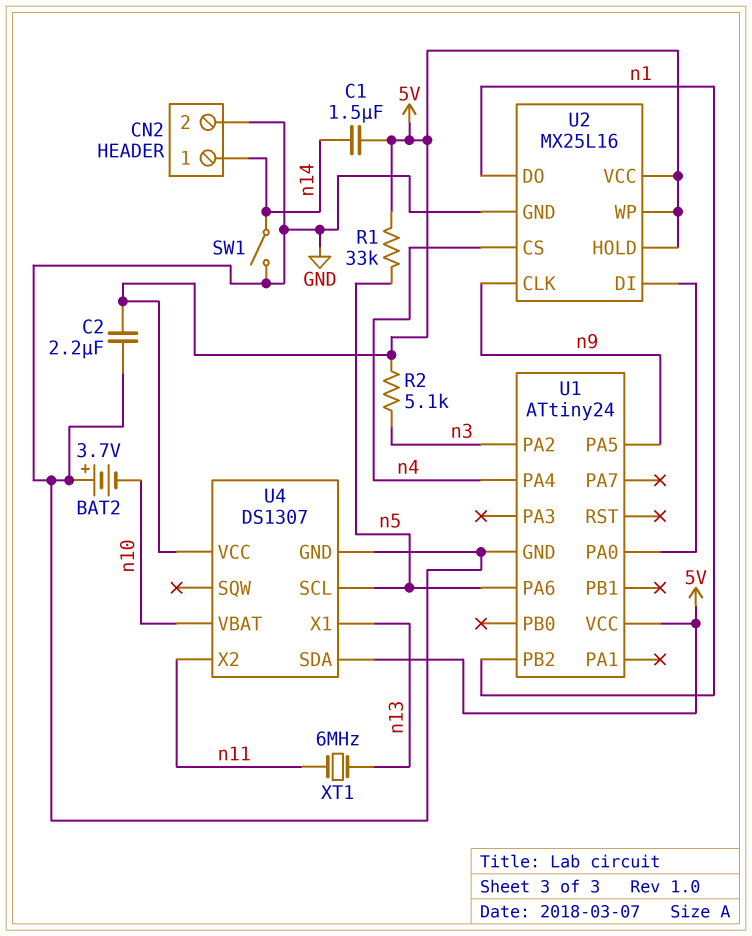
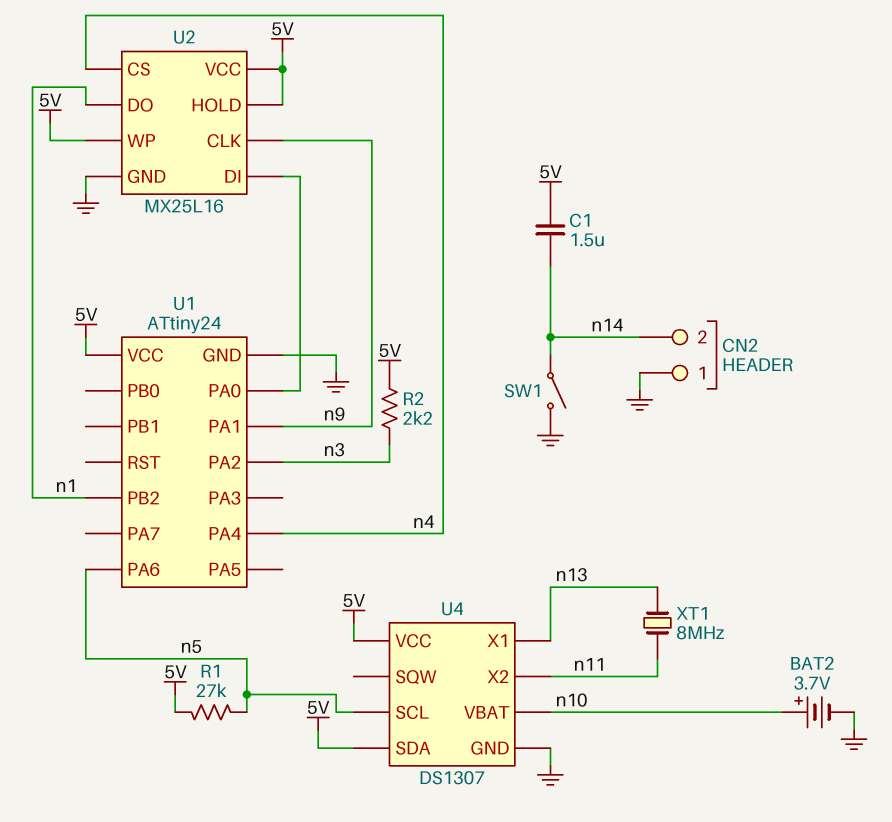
BAT2: 3.7V (plus GND, minus n10) -> 3.7V (plus n10, minus GND)
C2: 2.2uF (5V, GND) -> none
CN2 pin 1: n14 -> GND
CN2 pin 2: GND -> n14
R1: 33k (5V, n5) -> 27k (5V, n5)
R2: 5.1k (5V, n3) -> 2.2k (5V, n3)
U1 pin PA1: none -> n9
U1 pin PA5: n9 -> none
XT1: 6MHz (n11, n13) -> 8MHz (n11, n13)

